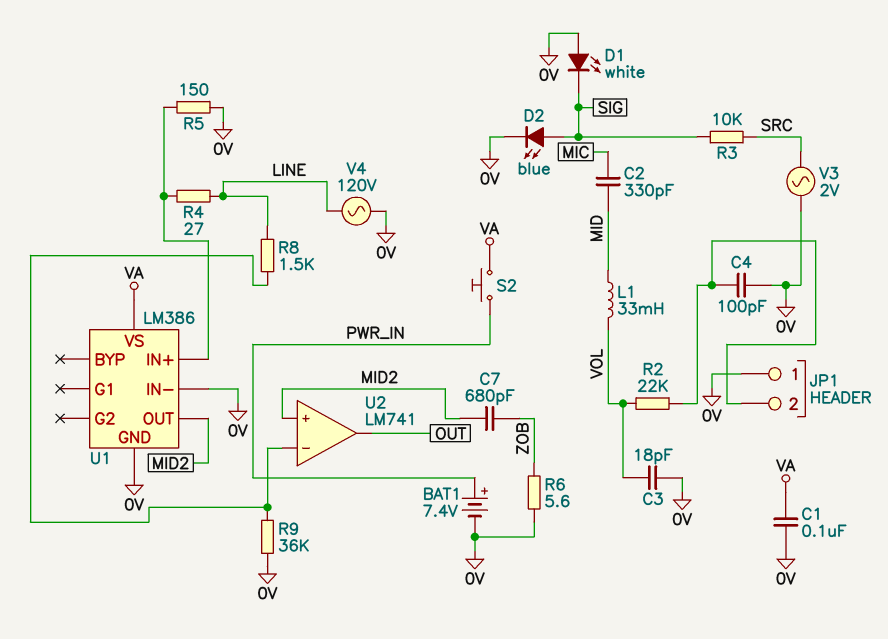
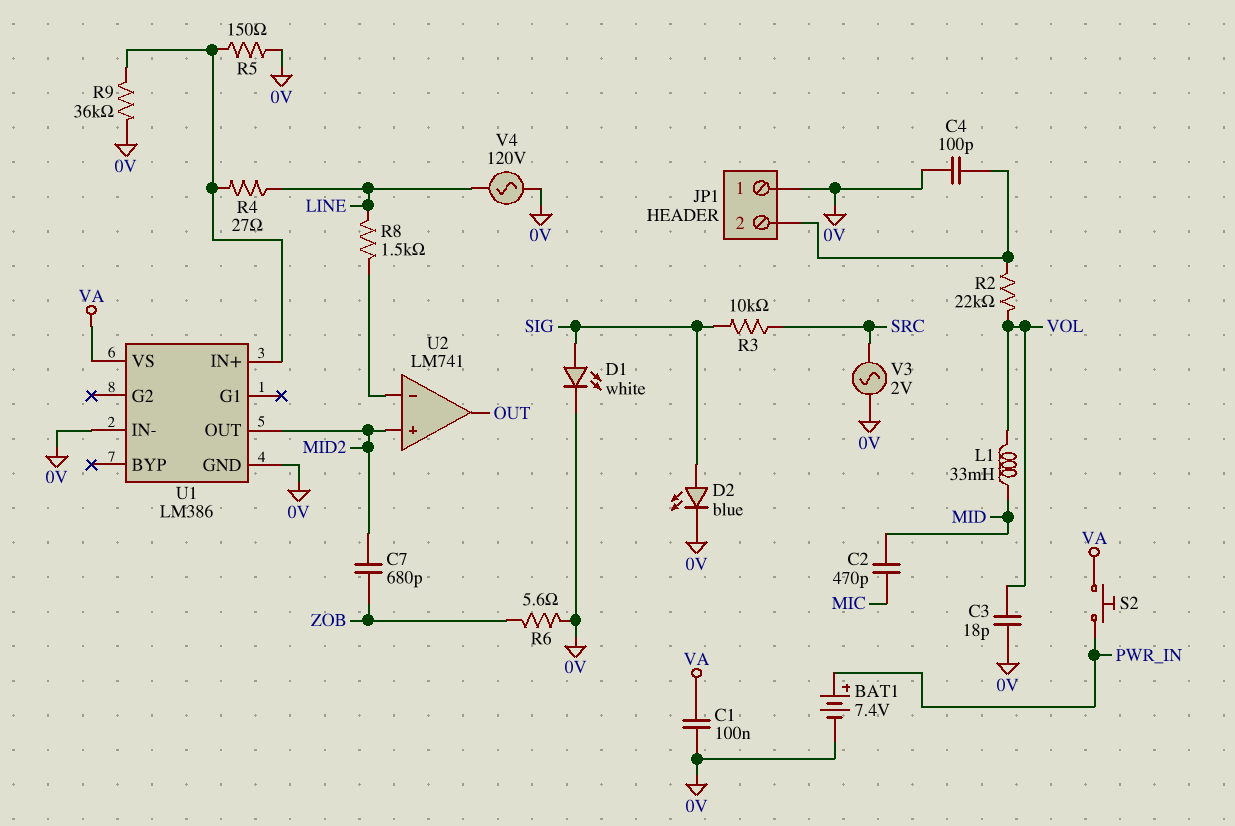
C2: 330pF (MIC, MID) -> 470pF (MIC, MID)
D1: LED white (A 0V, K SIG) -> LED white (A SIG, K 0V)
R9: 36k (0V, U2/in-) -> 36k (0V, U1/IN+)

